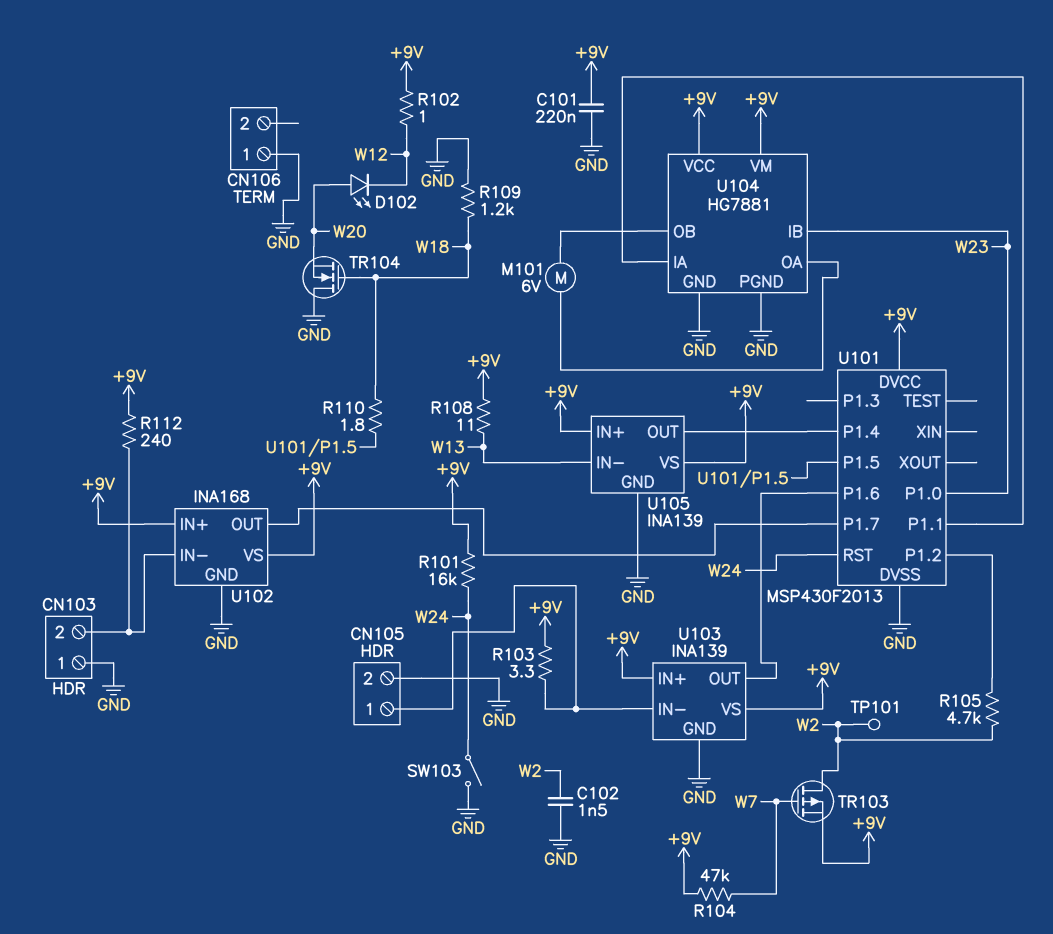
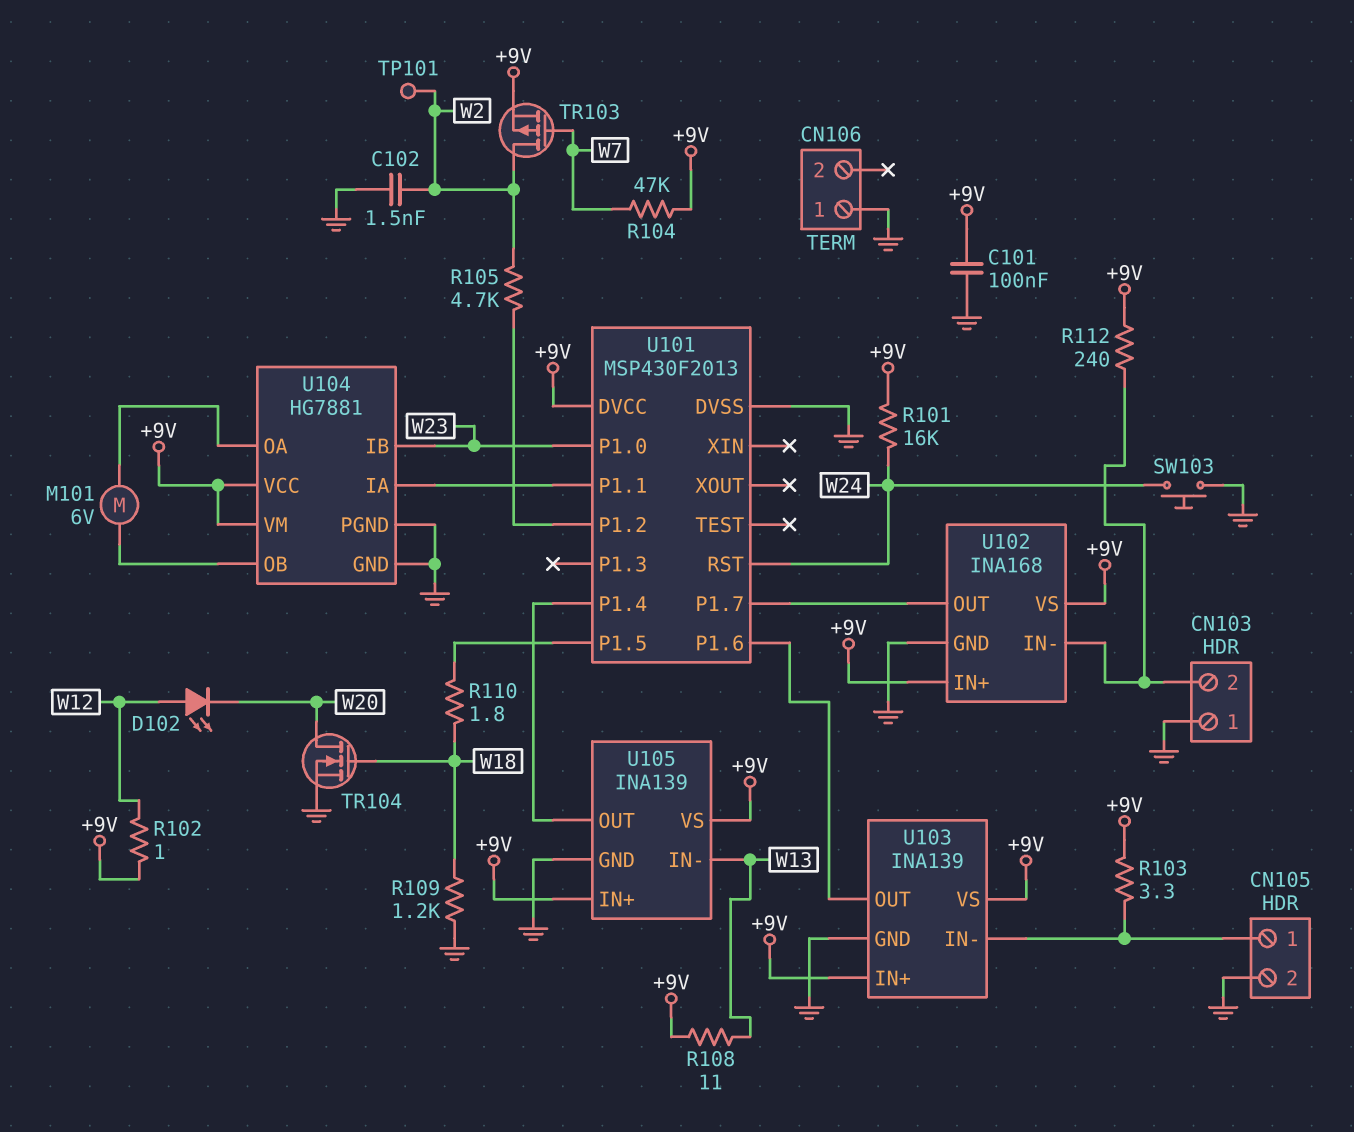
C101: 220nF (+9V, GND) -> 100nF (+9V, GND)
D102: LED (A W20, K W12) -> LED (A W12, K W20)
SW103: switch (GND, W24) -> button (GND, W24)
TR104: NMOS (G W18, D GND, S W20) -> NMOS (G W18, D W20, S GND)

